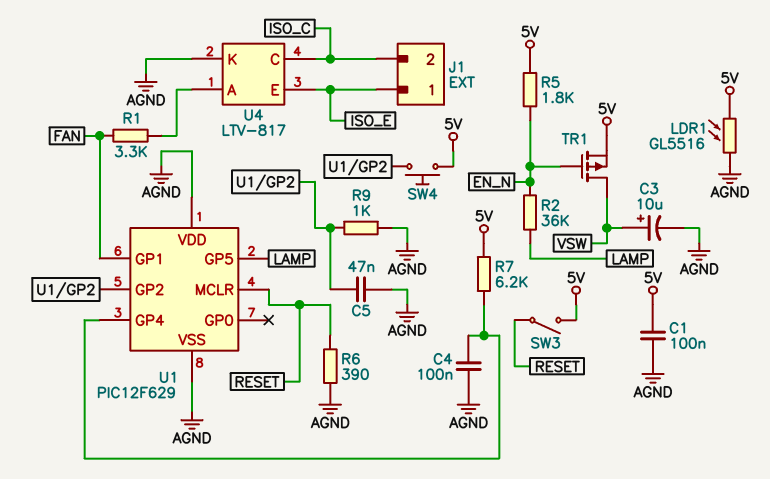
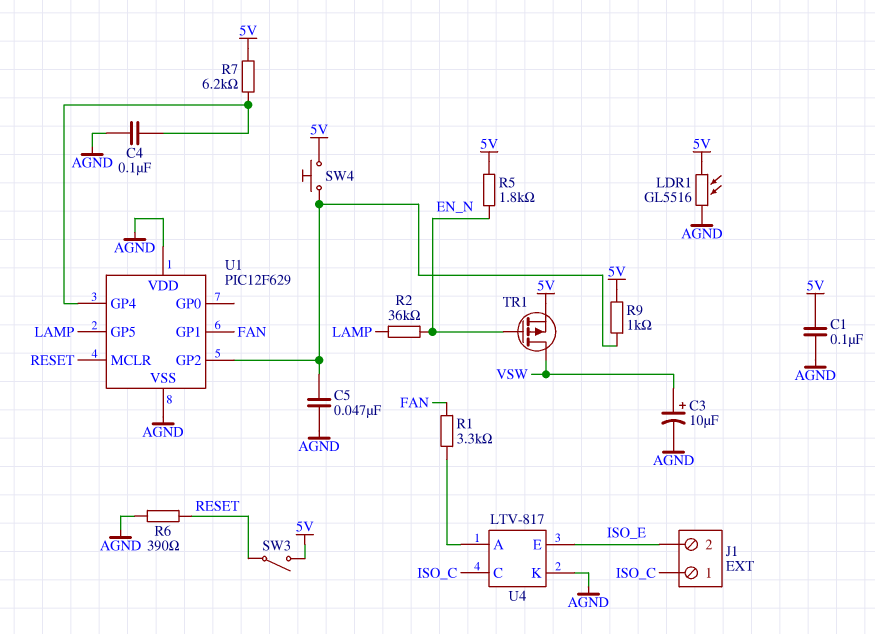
J1 pin 1: ISO_E -> ISO_C
J1 pin 2: ISO_C -> ISO_E
R9: 1k (AGND, U1/GP2) -> 1k (5V, U1/GP2)

